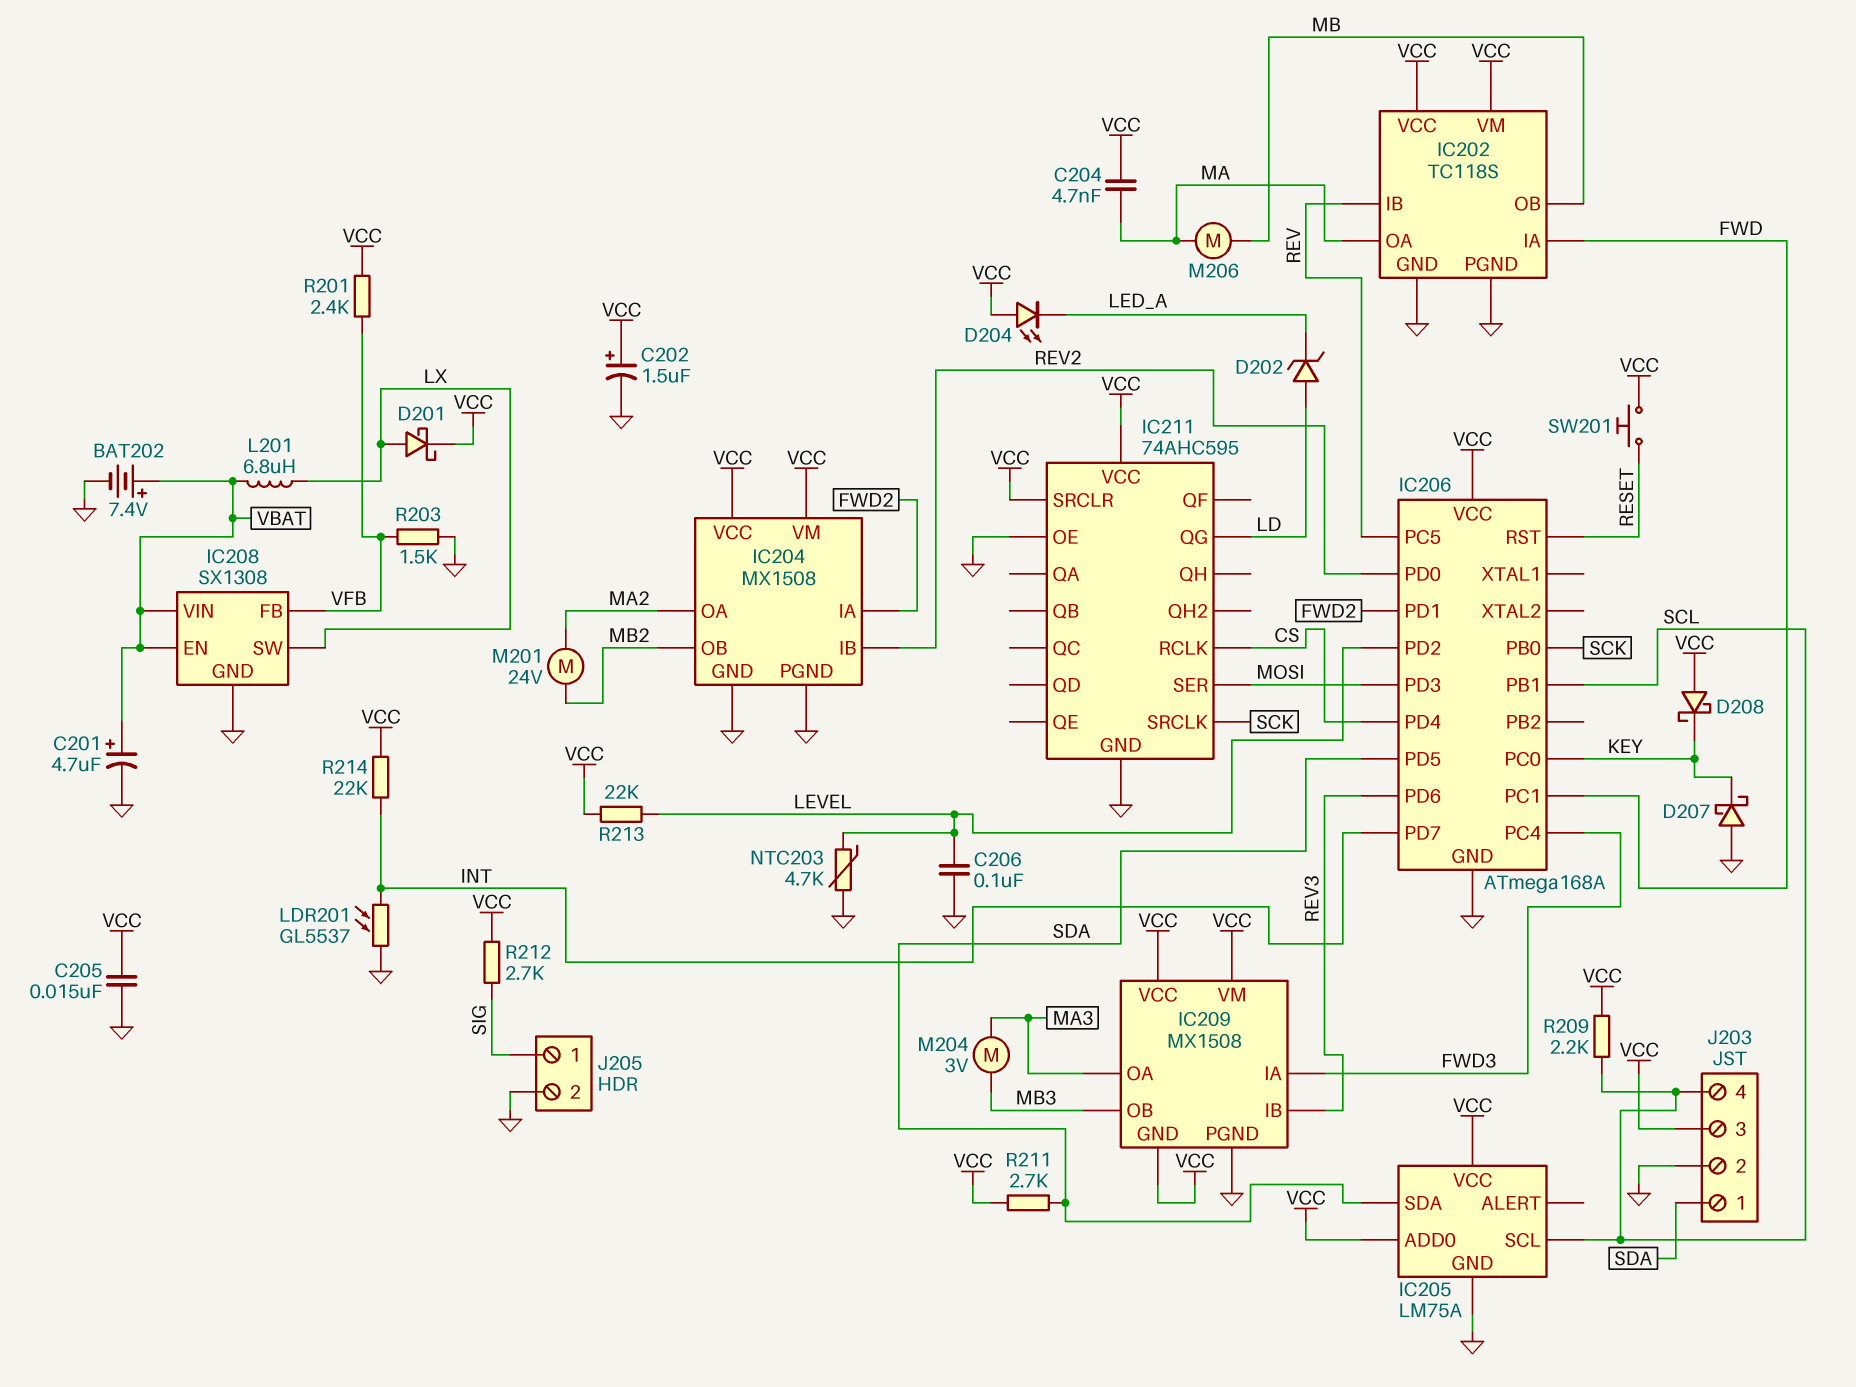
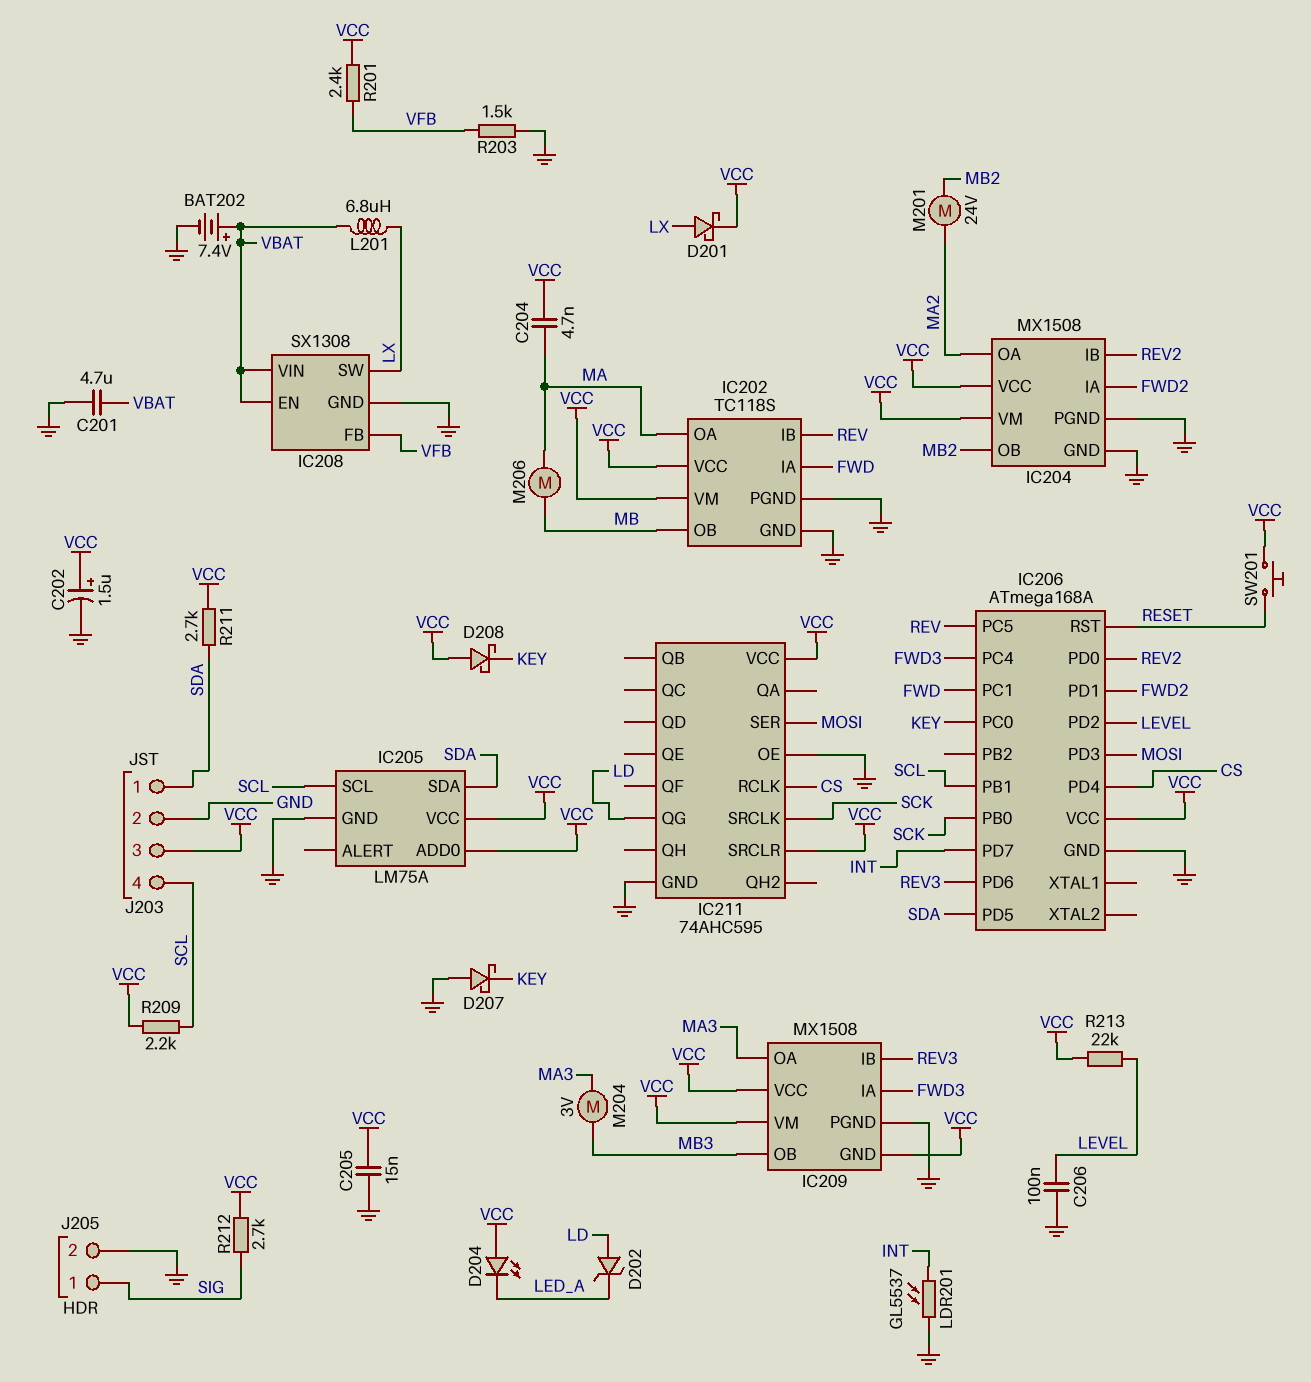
C201: 4.7uF (plus VBAT, minus GND) -> 4.7uF (GND, VBAT)
NTC203: 4.7k (GND, LEVEL) -> none
R214: 22k (INT, VCC) -> none

